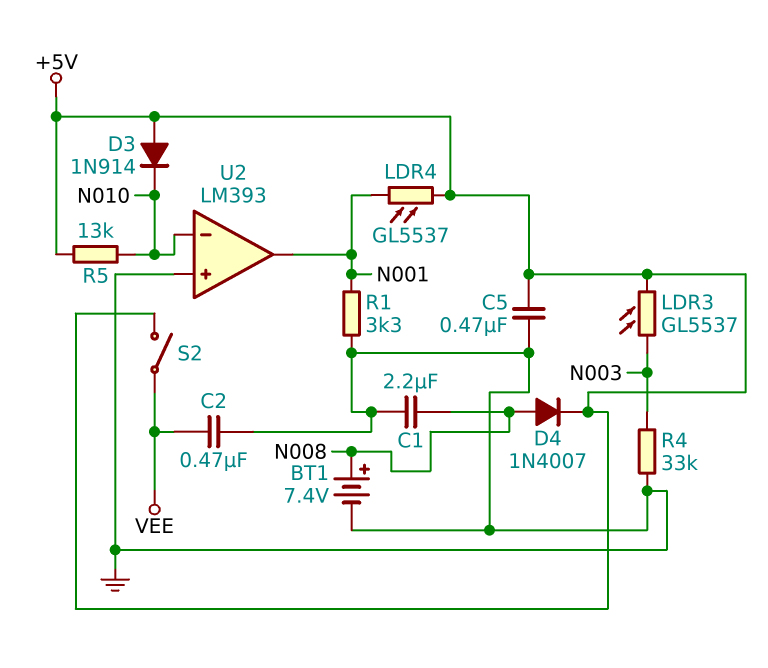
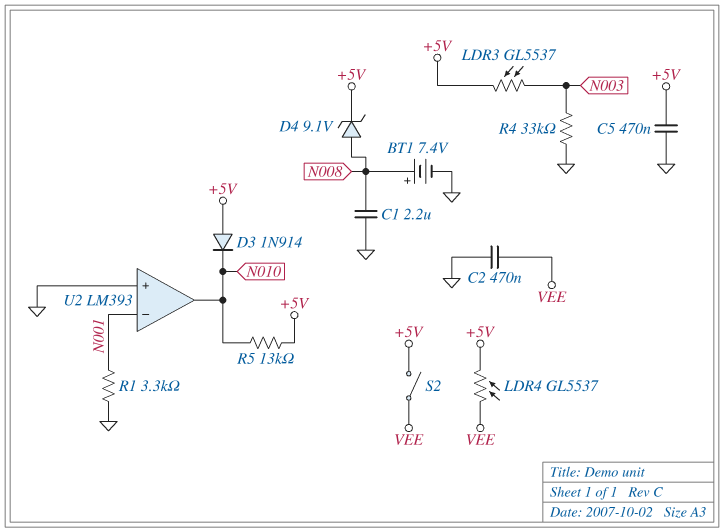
D4: diode 1N4007 (A N008, K +5V) -> zener 9.1V (A N008, K +5V)
LDR4: GL5537 (+5V, N001) -> GL5537 (+5V, VEE)
U2 pin in-: N010 -> N001
U2 pin out: N001 -> N010

